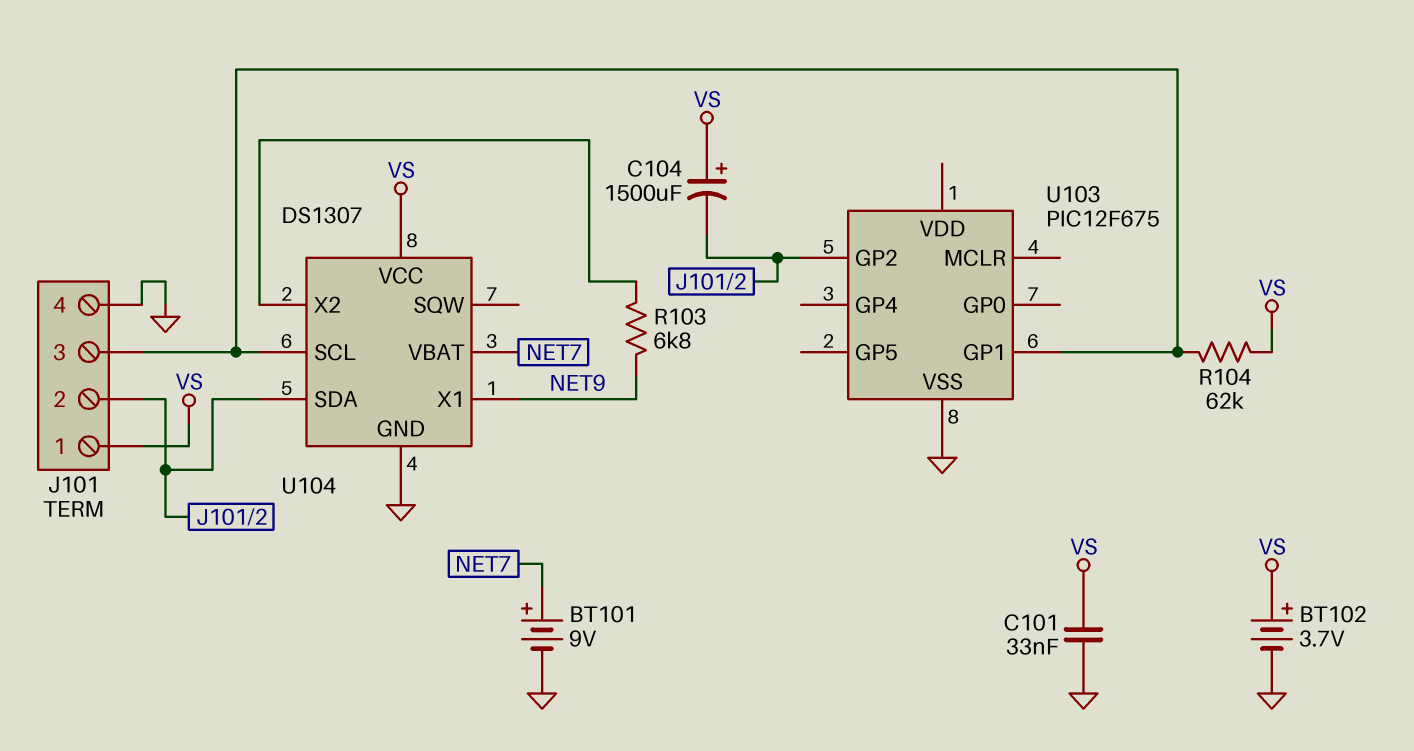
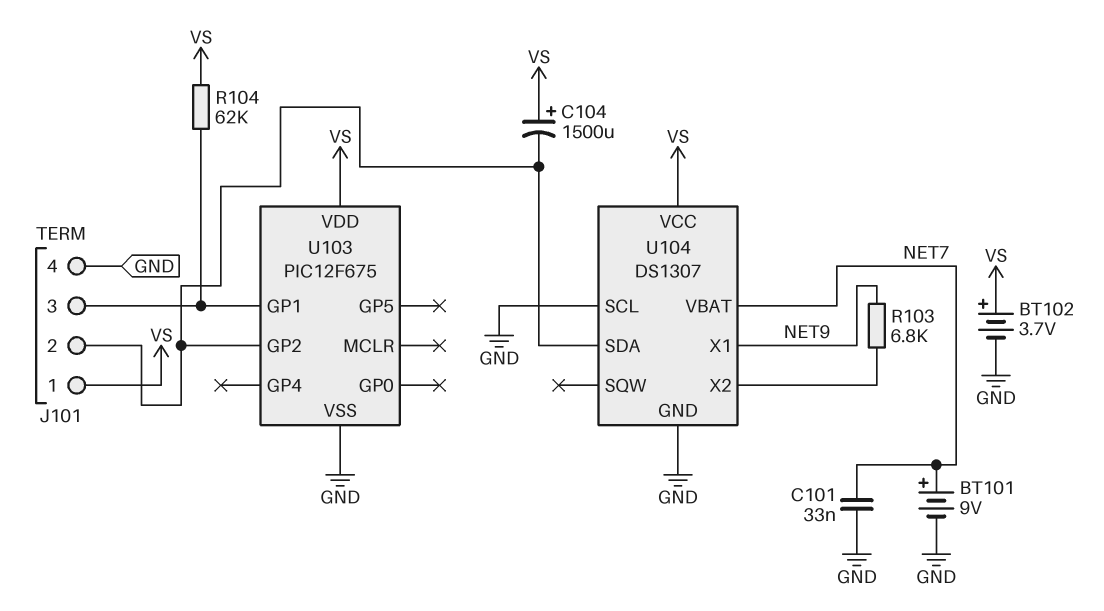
C101: 33nF (GND, VS) -> 33nF (GND, NET7)
U103 pin VDD: none -> VS
U104 pin SCL: J101/3 -> GND

